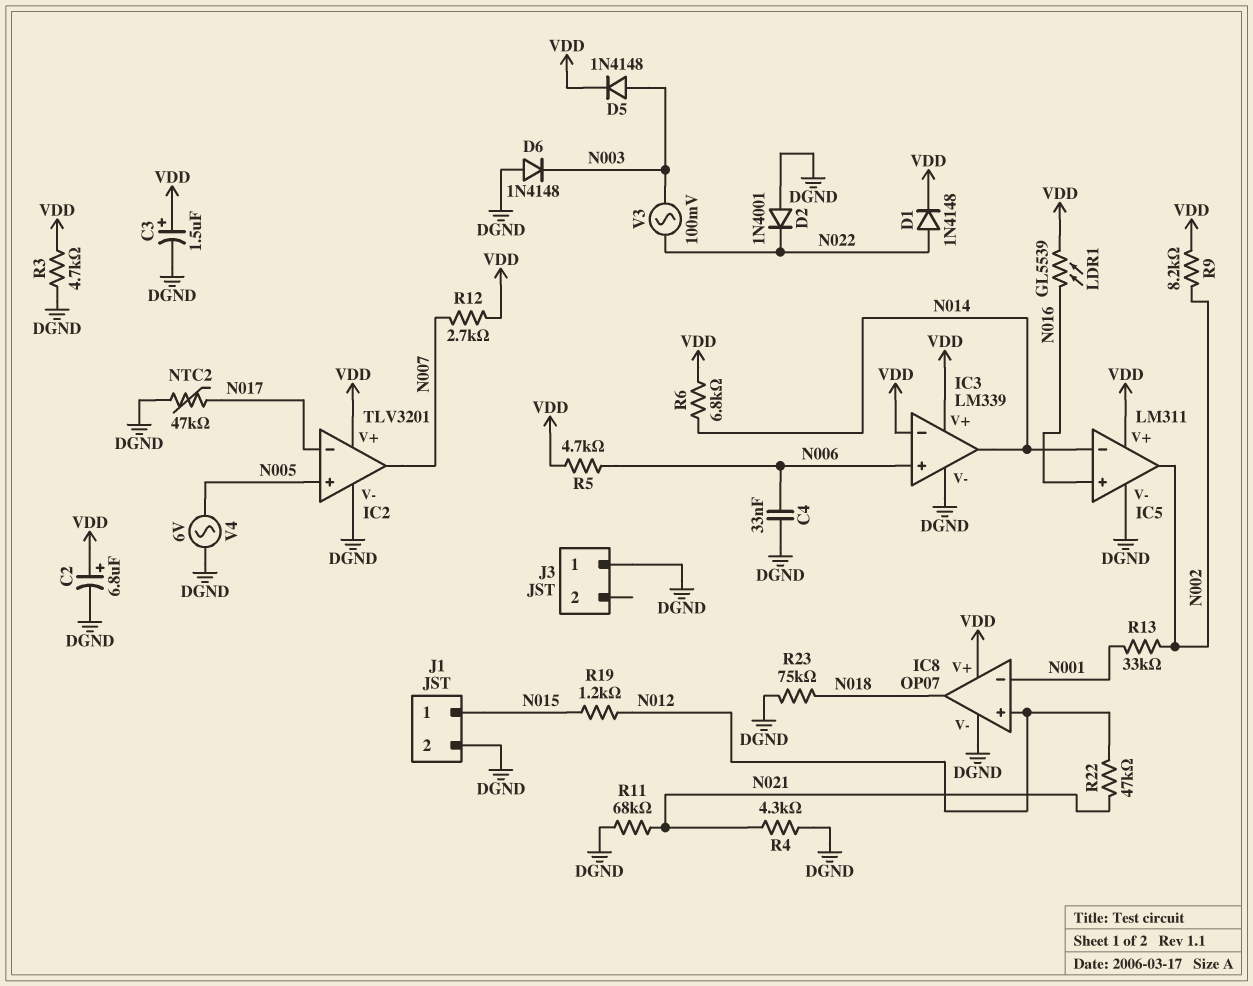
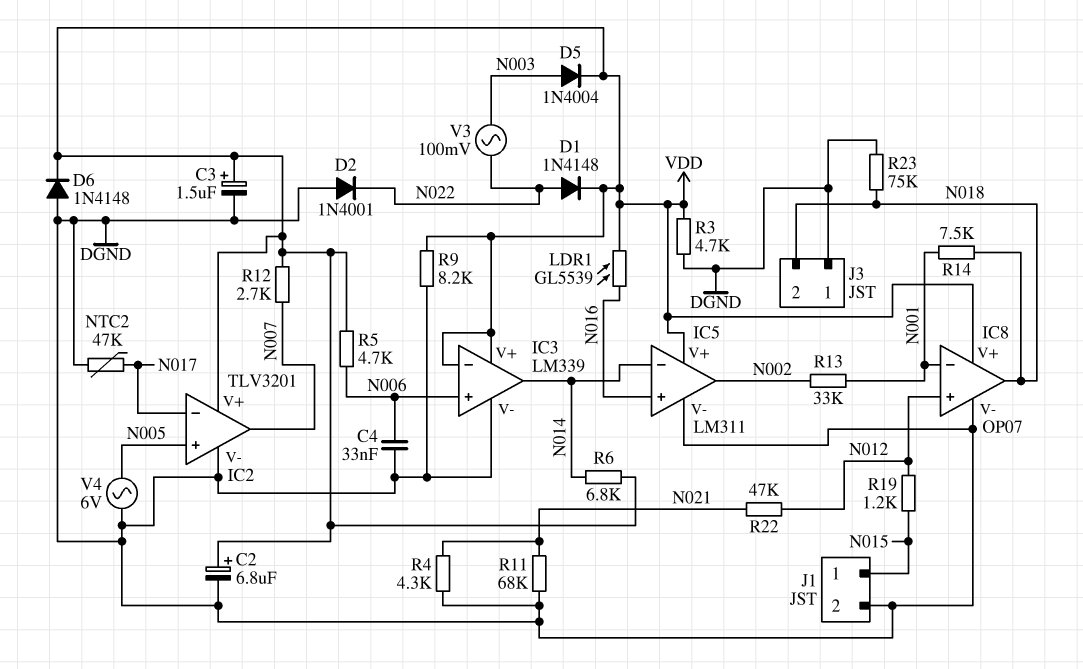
D5: diode 1N4148 (A N003, K VDD) -> diode 1N4004 (A N003, K VDD)
D6: diode 1N4148 (A DGND, K N003) -> diode 1N4148 (A DGND, K VDD)
J3 pin 2: none -> N018
R9: 8.2k (N002, VDD) -> 8.2k (DGND, VDD)
R14: none -> 7.5k (N001, N018)

